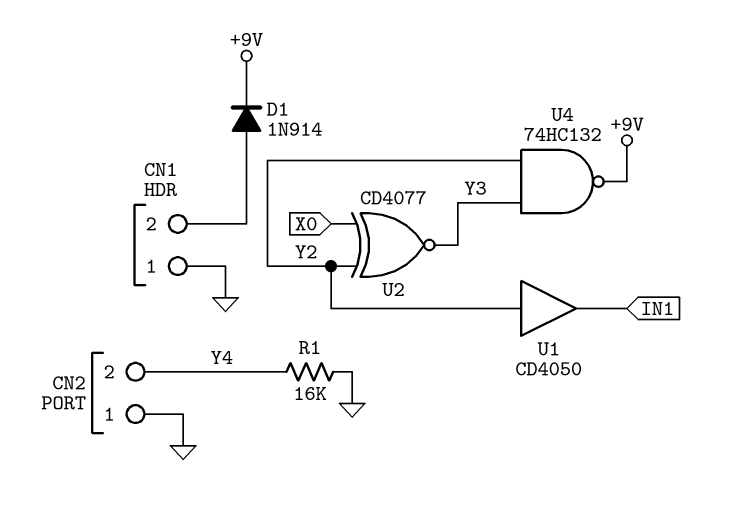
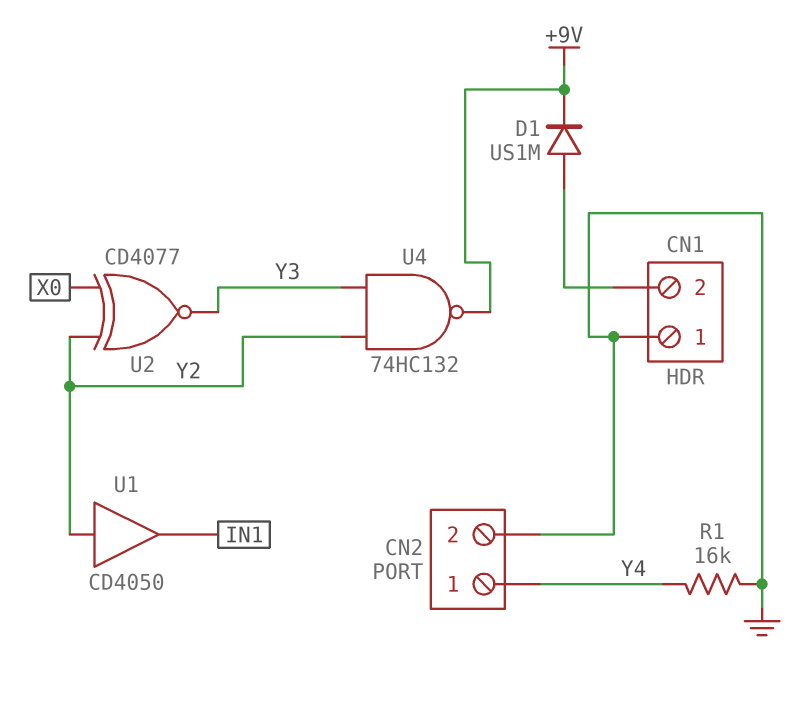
CN2 pin 1: GND -> Y4
CN2 pin 2: Y4 -> GND
D1: diode 1N914 (A CN1/2, K +9V) -> diode US1M (A CN1/2, K +9V)

